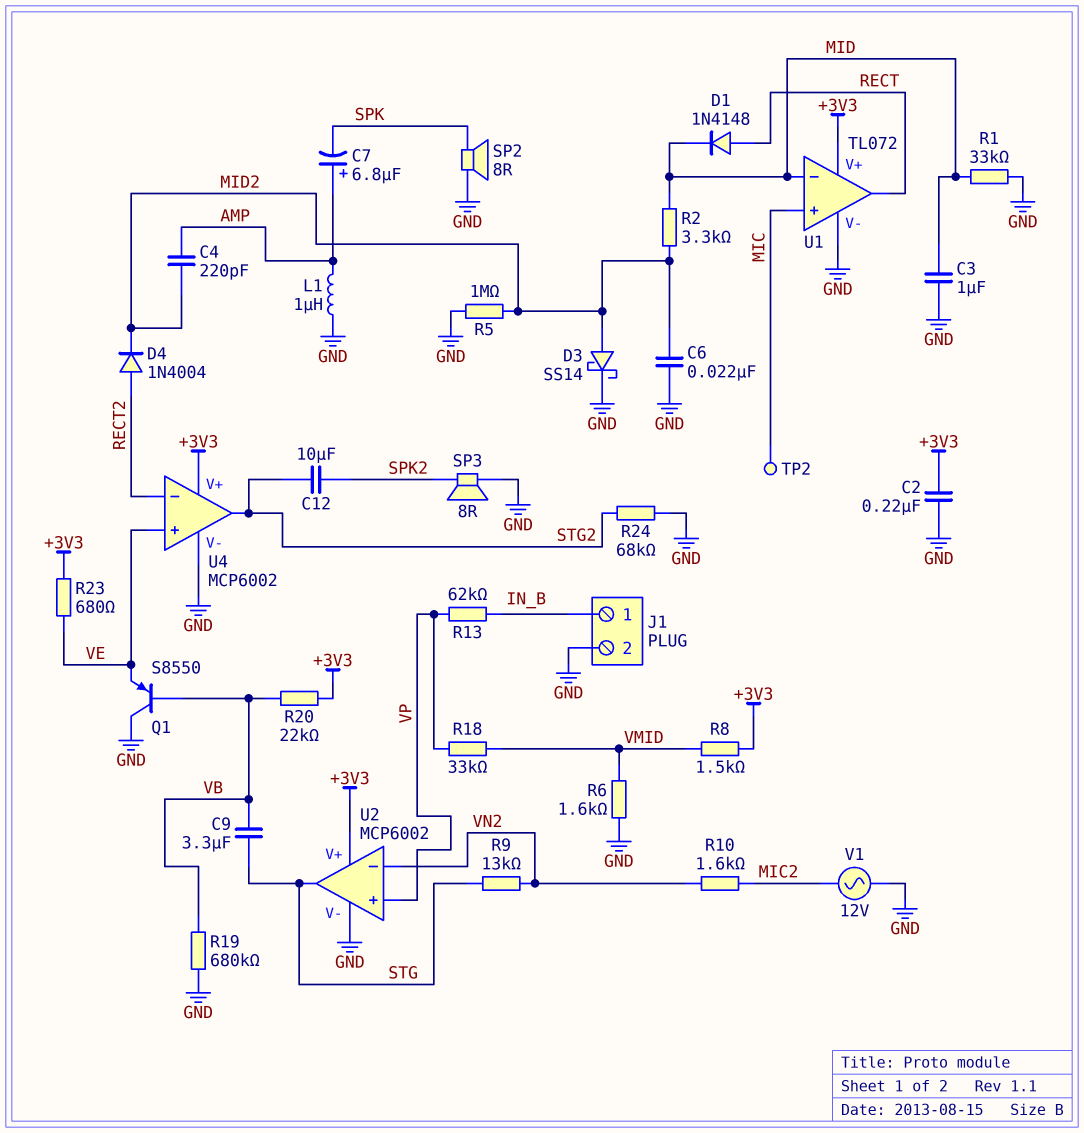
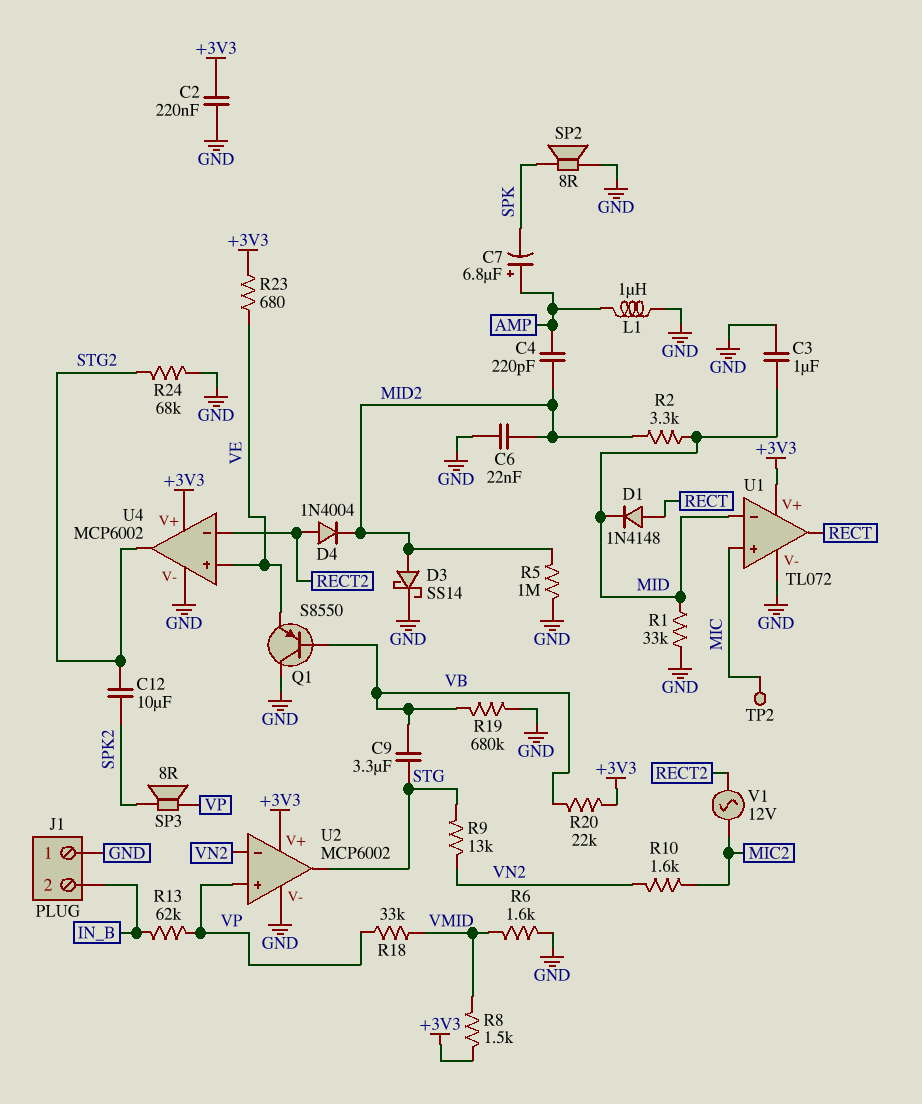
J1 pin 1: IN_B -> GND
J1 pin 2: GND -> IN_B
SP3: speaker 8R (GND, SPK2) -> speaker 8R (SPK2, VP)
V1: AC 12V (GND, MIC2) -> AC 12V (MIC2, RECT2)

